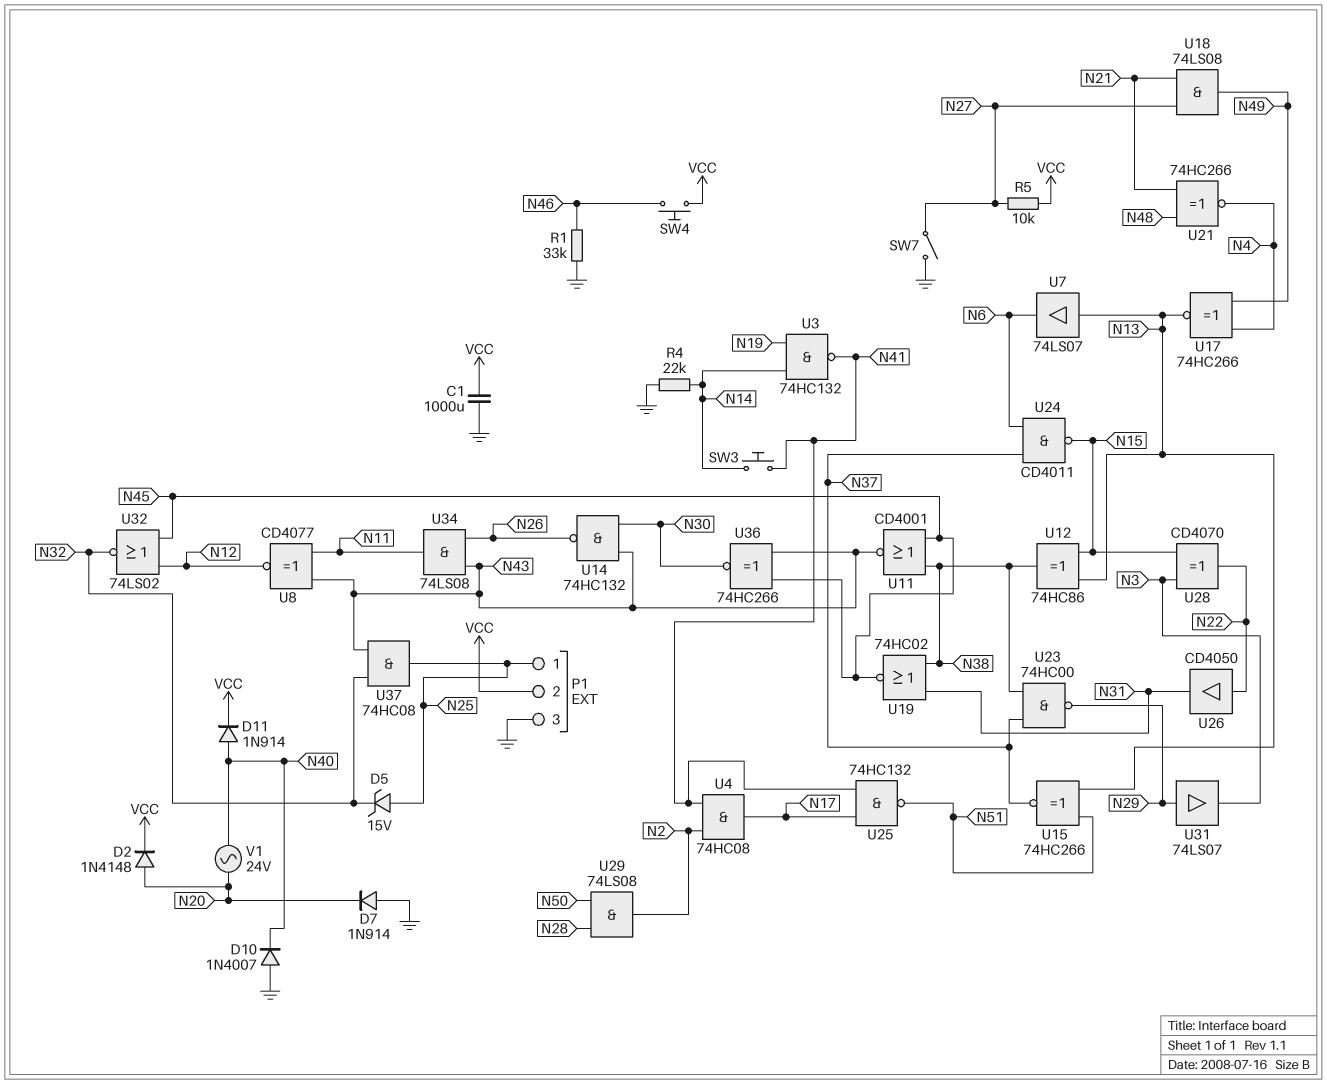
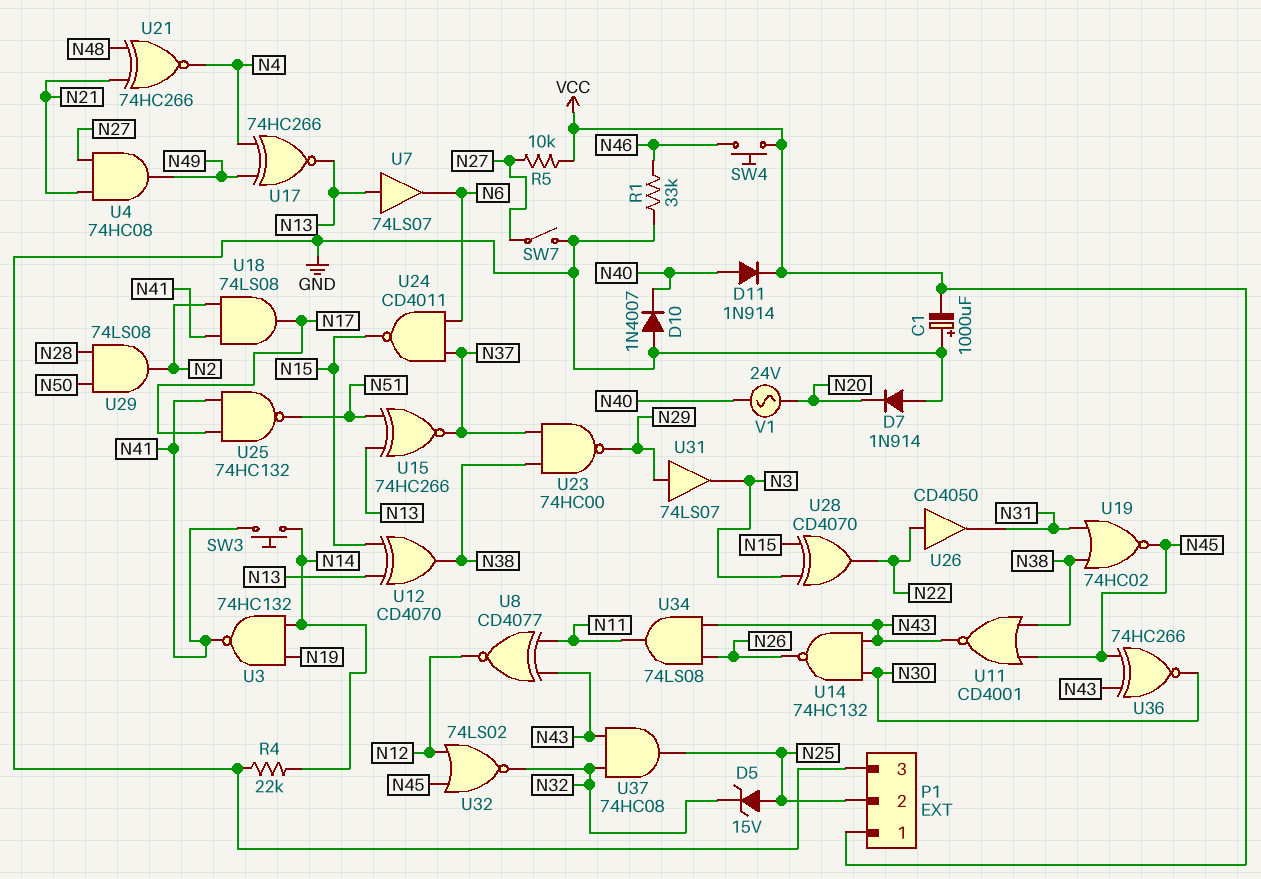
C1: 1000uF (GND, VCC) -> 1000uF (plus GND, minus VCC)
D2: diode 1N4148 (A N20, K VCC) -> none
P1 pin 1: N25 -> VCC
P1 pin 2: VCC -> N25
U4: AND 74HC08 (in N2, in N41, out N17) -> AND 74HC08 (in N21, in N27, out N49)
U12: XOR 74HC86 (in N13, in N15, out N38) -> XOR CD4070 (in N13, in N15, out N38)
U18: AND 74LS08 (in N21, in N27, out N49) -> AND 74LS08 (in N2, in N41, out N17)

